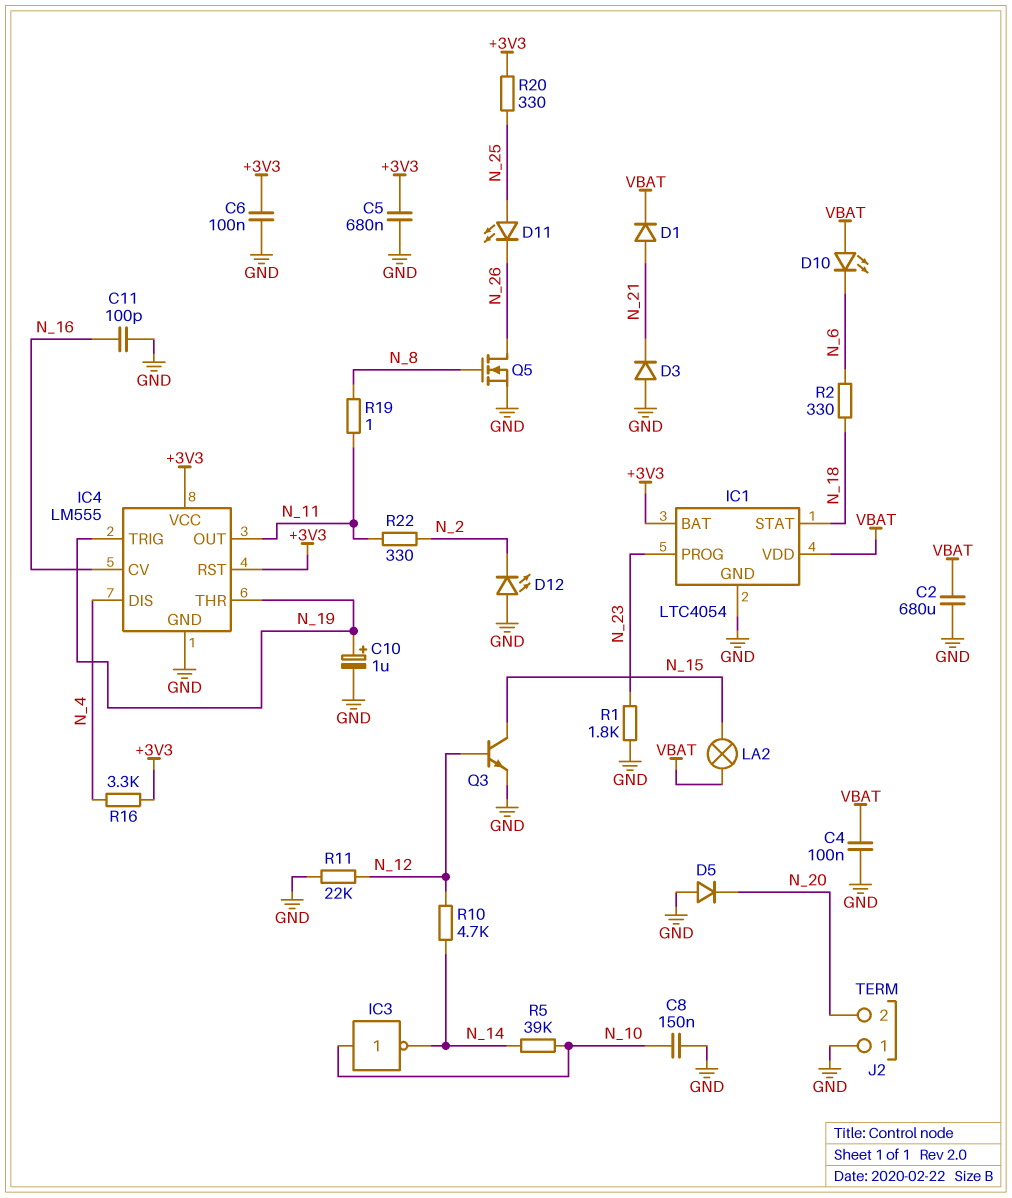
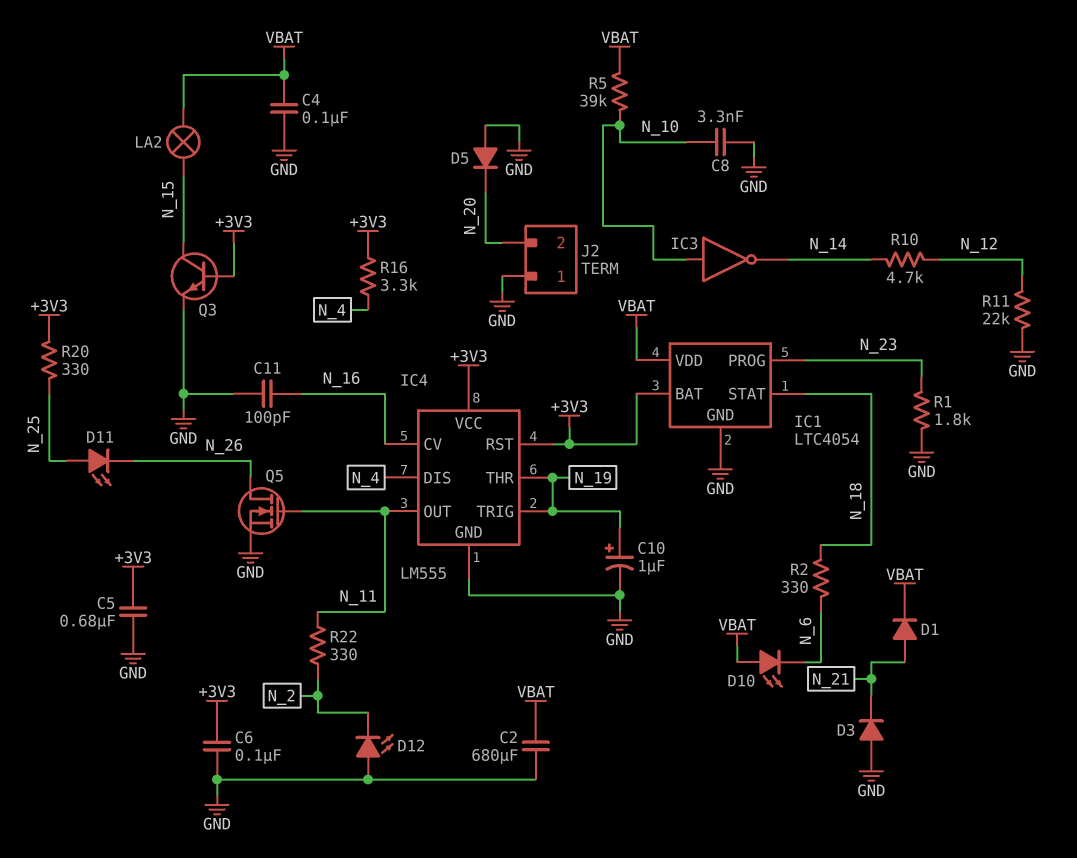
C8: 150nF (GND, N_10) -> 3.3nF (GND, N_10)
Q3: NPN (B N_12, C N_15, E GND) -> NPN (B +3V3, C N_15, E GND)
Q5: NMOS (G N_8, D N_26, S GND) -> NMOS (G N_11, D N_26, S GND)
R5: 39k (N_10, N_14) -> 39k (N_10, VBAT)
R19: 1 (N_8, N_11) -> none

